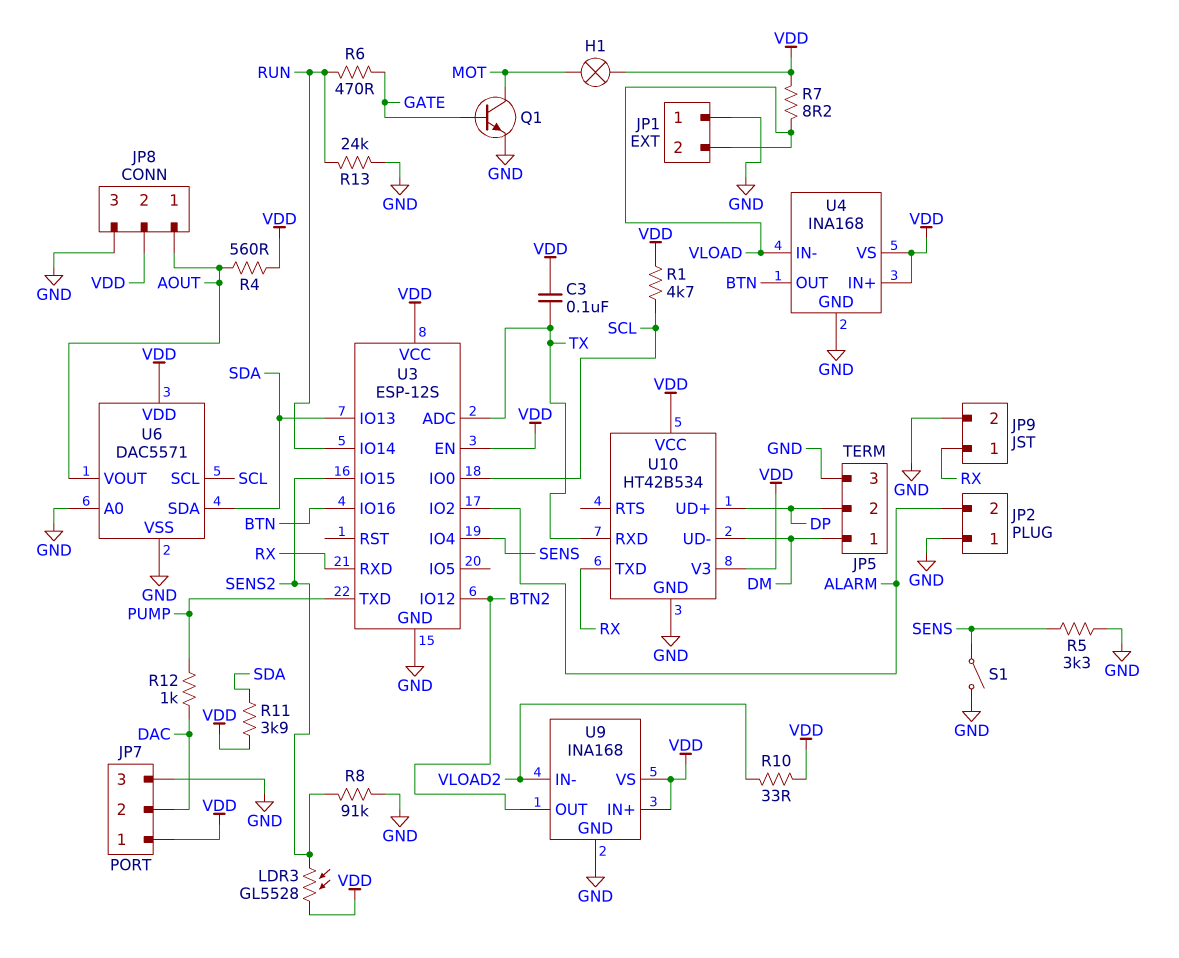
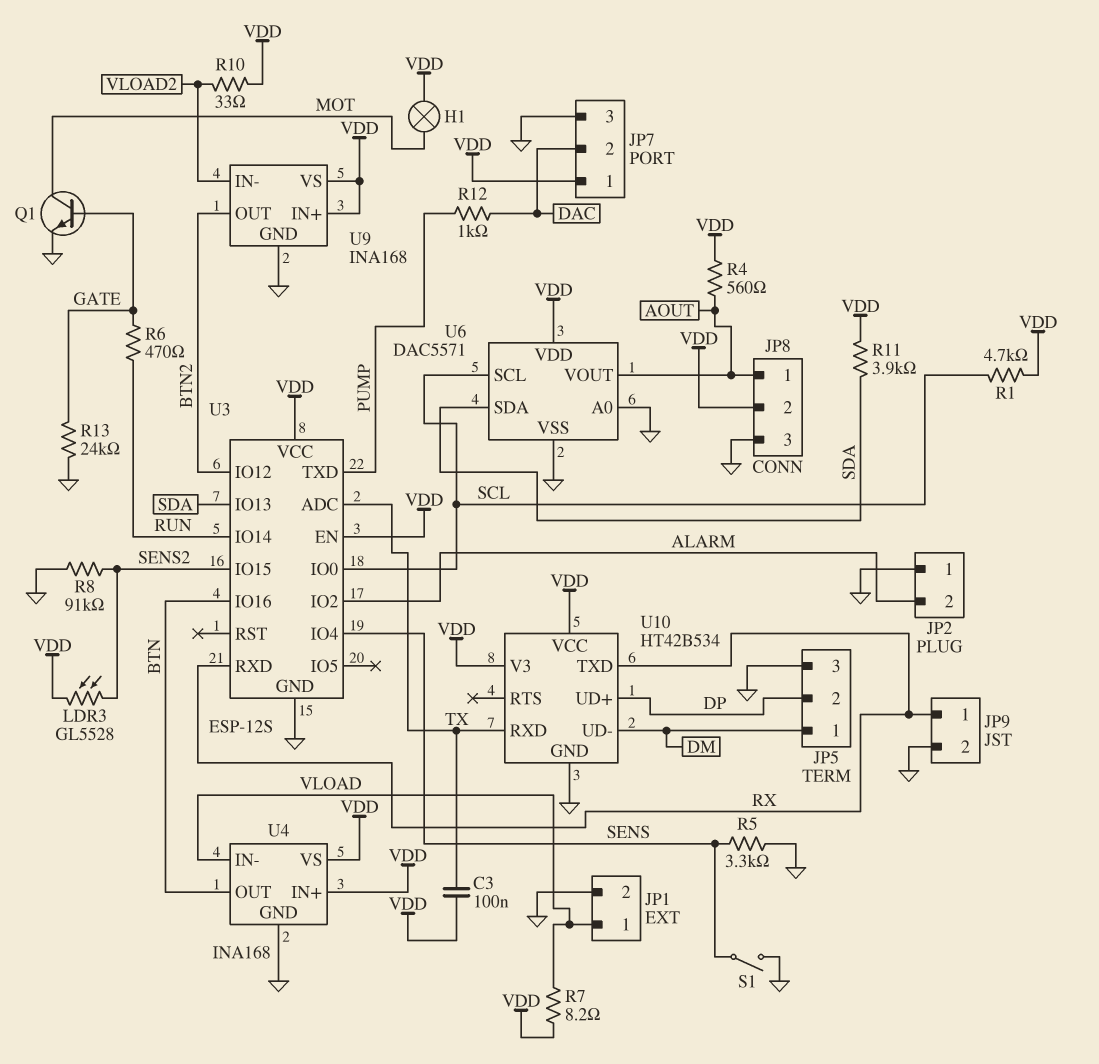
JP1 pin 1: GND -> VLOAD
JP1 pin 2: VLOAD -> GND
R13: 24k (GND, RUN) -> 24k (GATE, GND)

